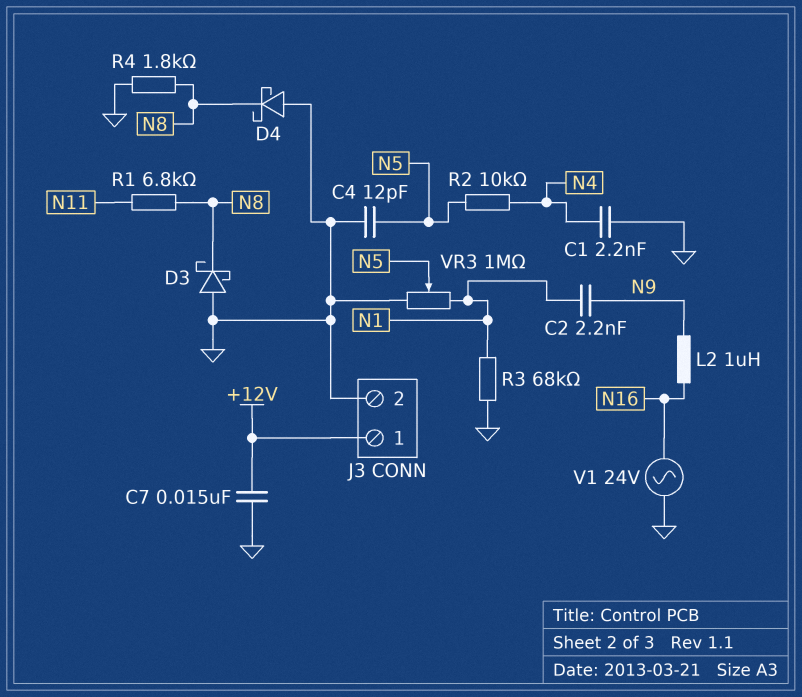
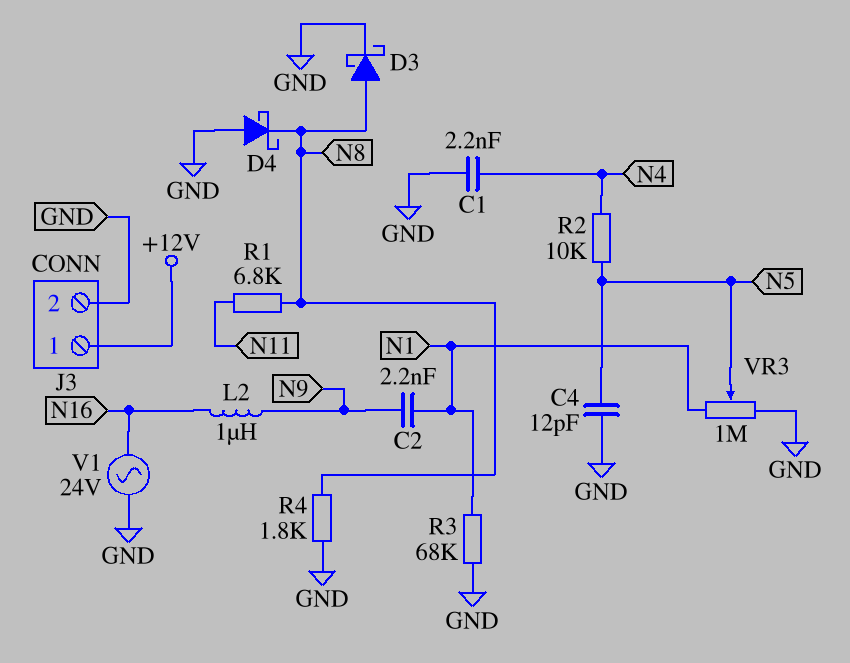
C7: 15nF (+12V, GND) -> none
D3: schottky (A GND, K N8) -> schottky (A N8, K GND)

